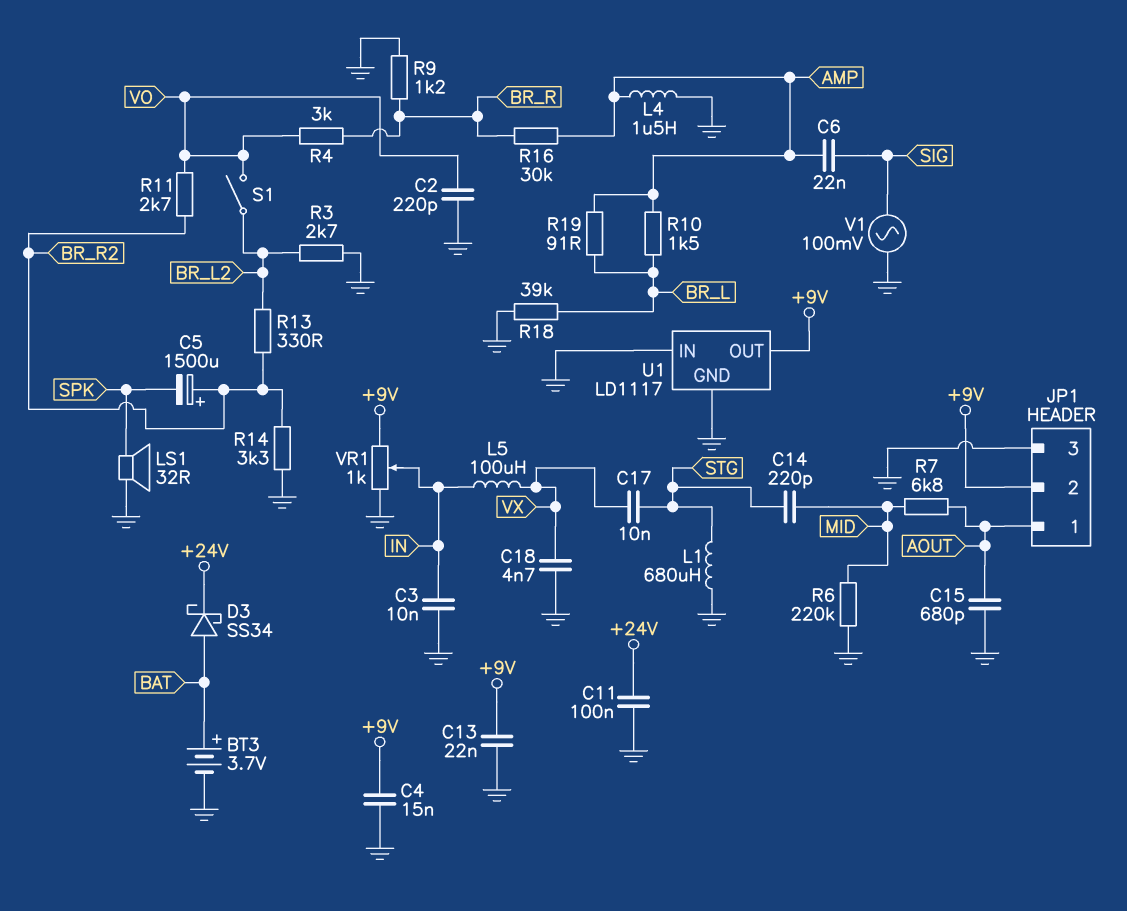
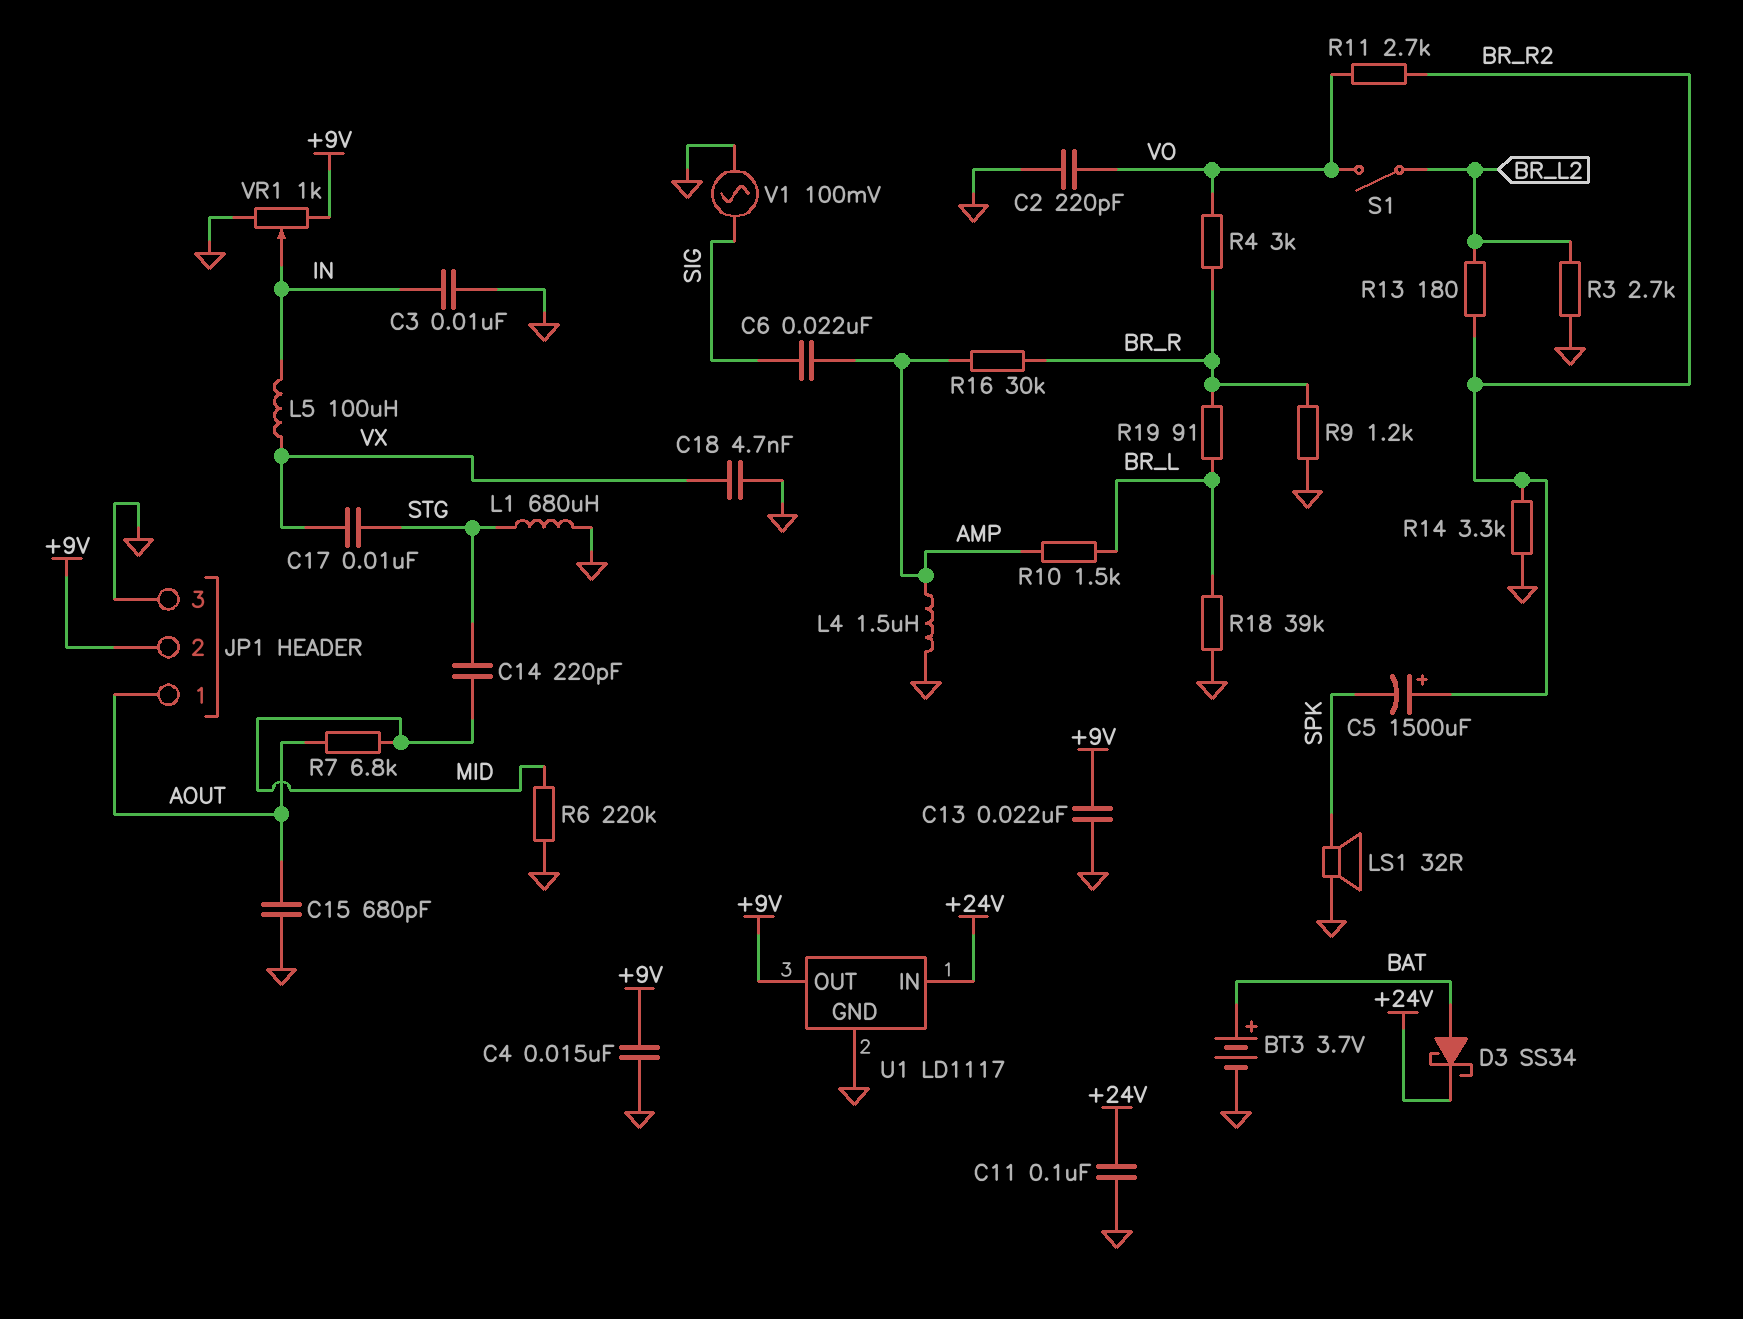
R13: 330 (BR_L2, BR_R2) -> 180 (BR_L2, BR_R2)
R19: 91 (AMP, BR_L) -> 91 (BR_L, BR_R)
U1 pin IN: GND -> +24V

